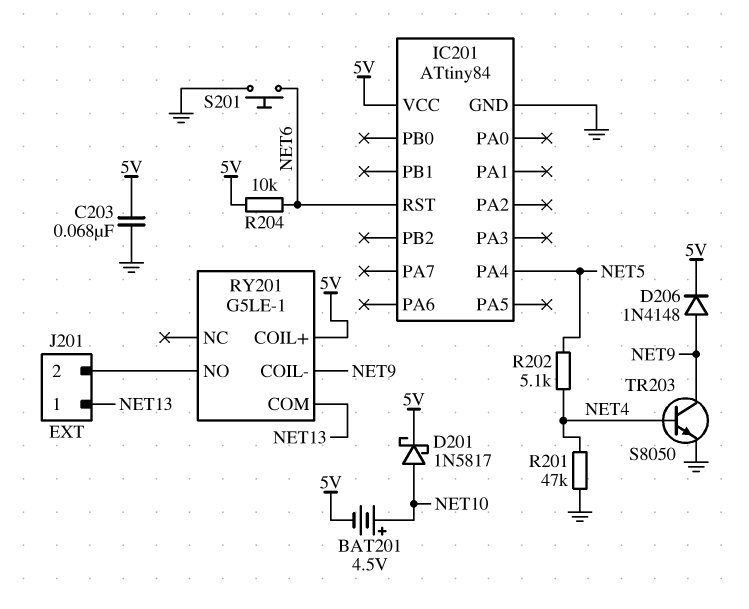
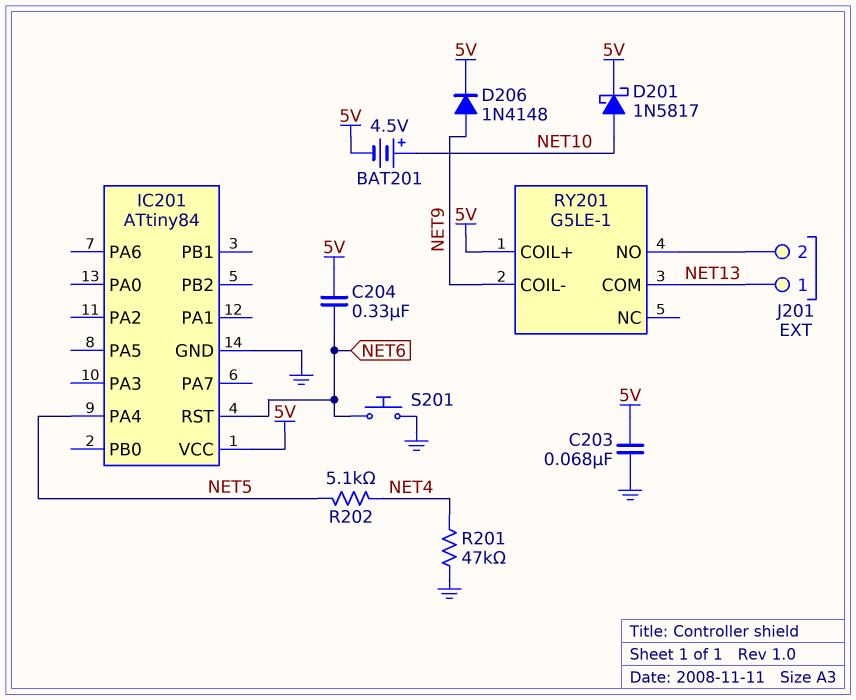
C204: none -> 330nF (5V, NET6)
R204: 10k (5V, NET6) -> none
TR203: NPN S8050 (B NET4, C NET9, E GND) -> none

